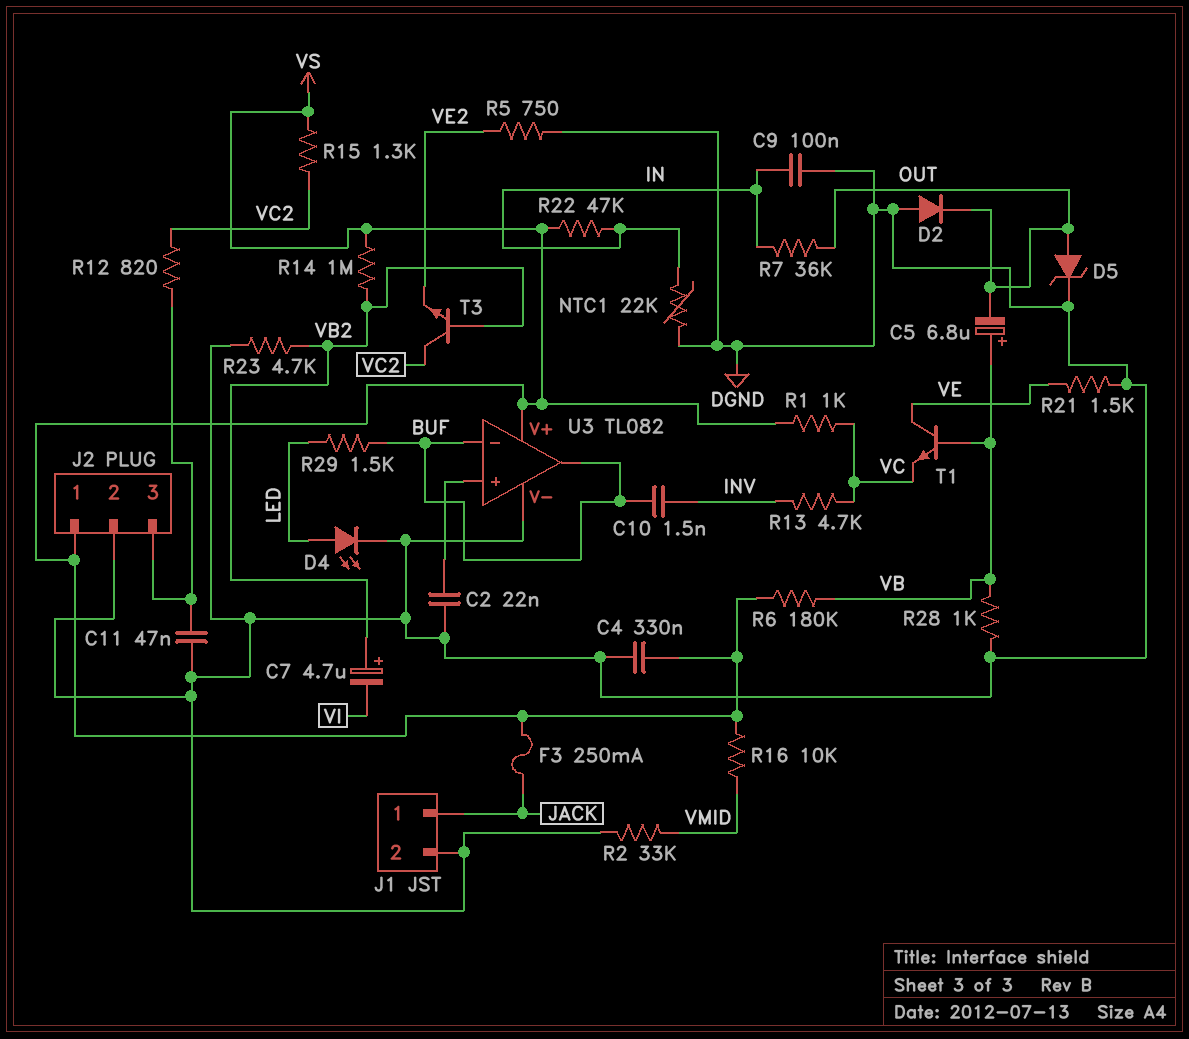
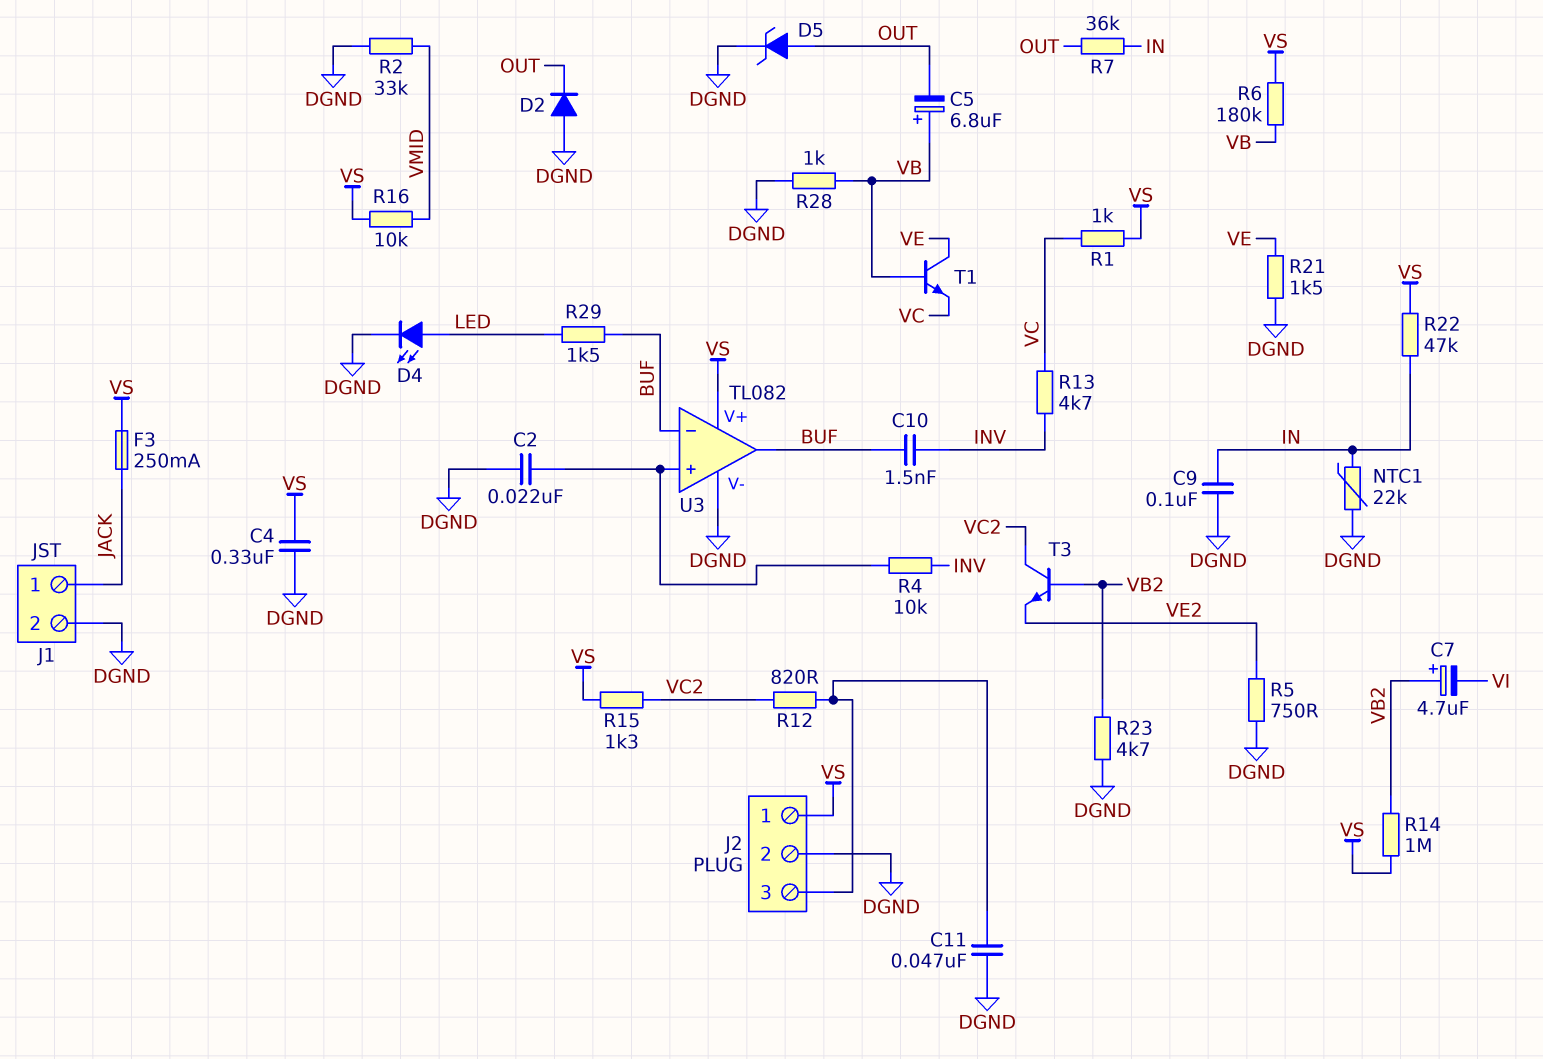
R4: none -> 10k (INV, U3/in+)

